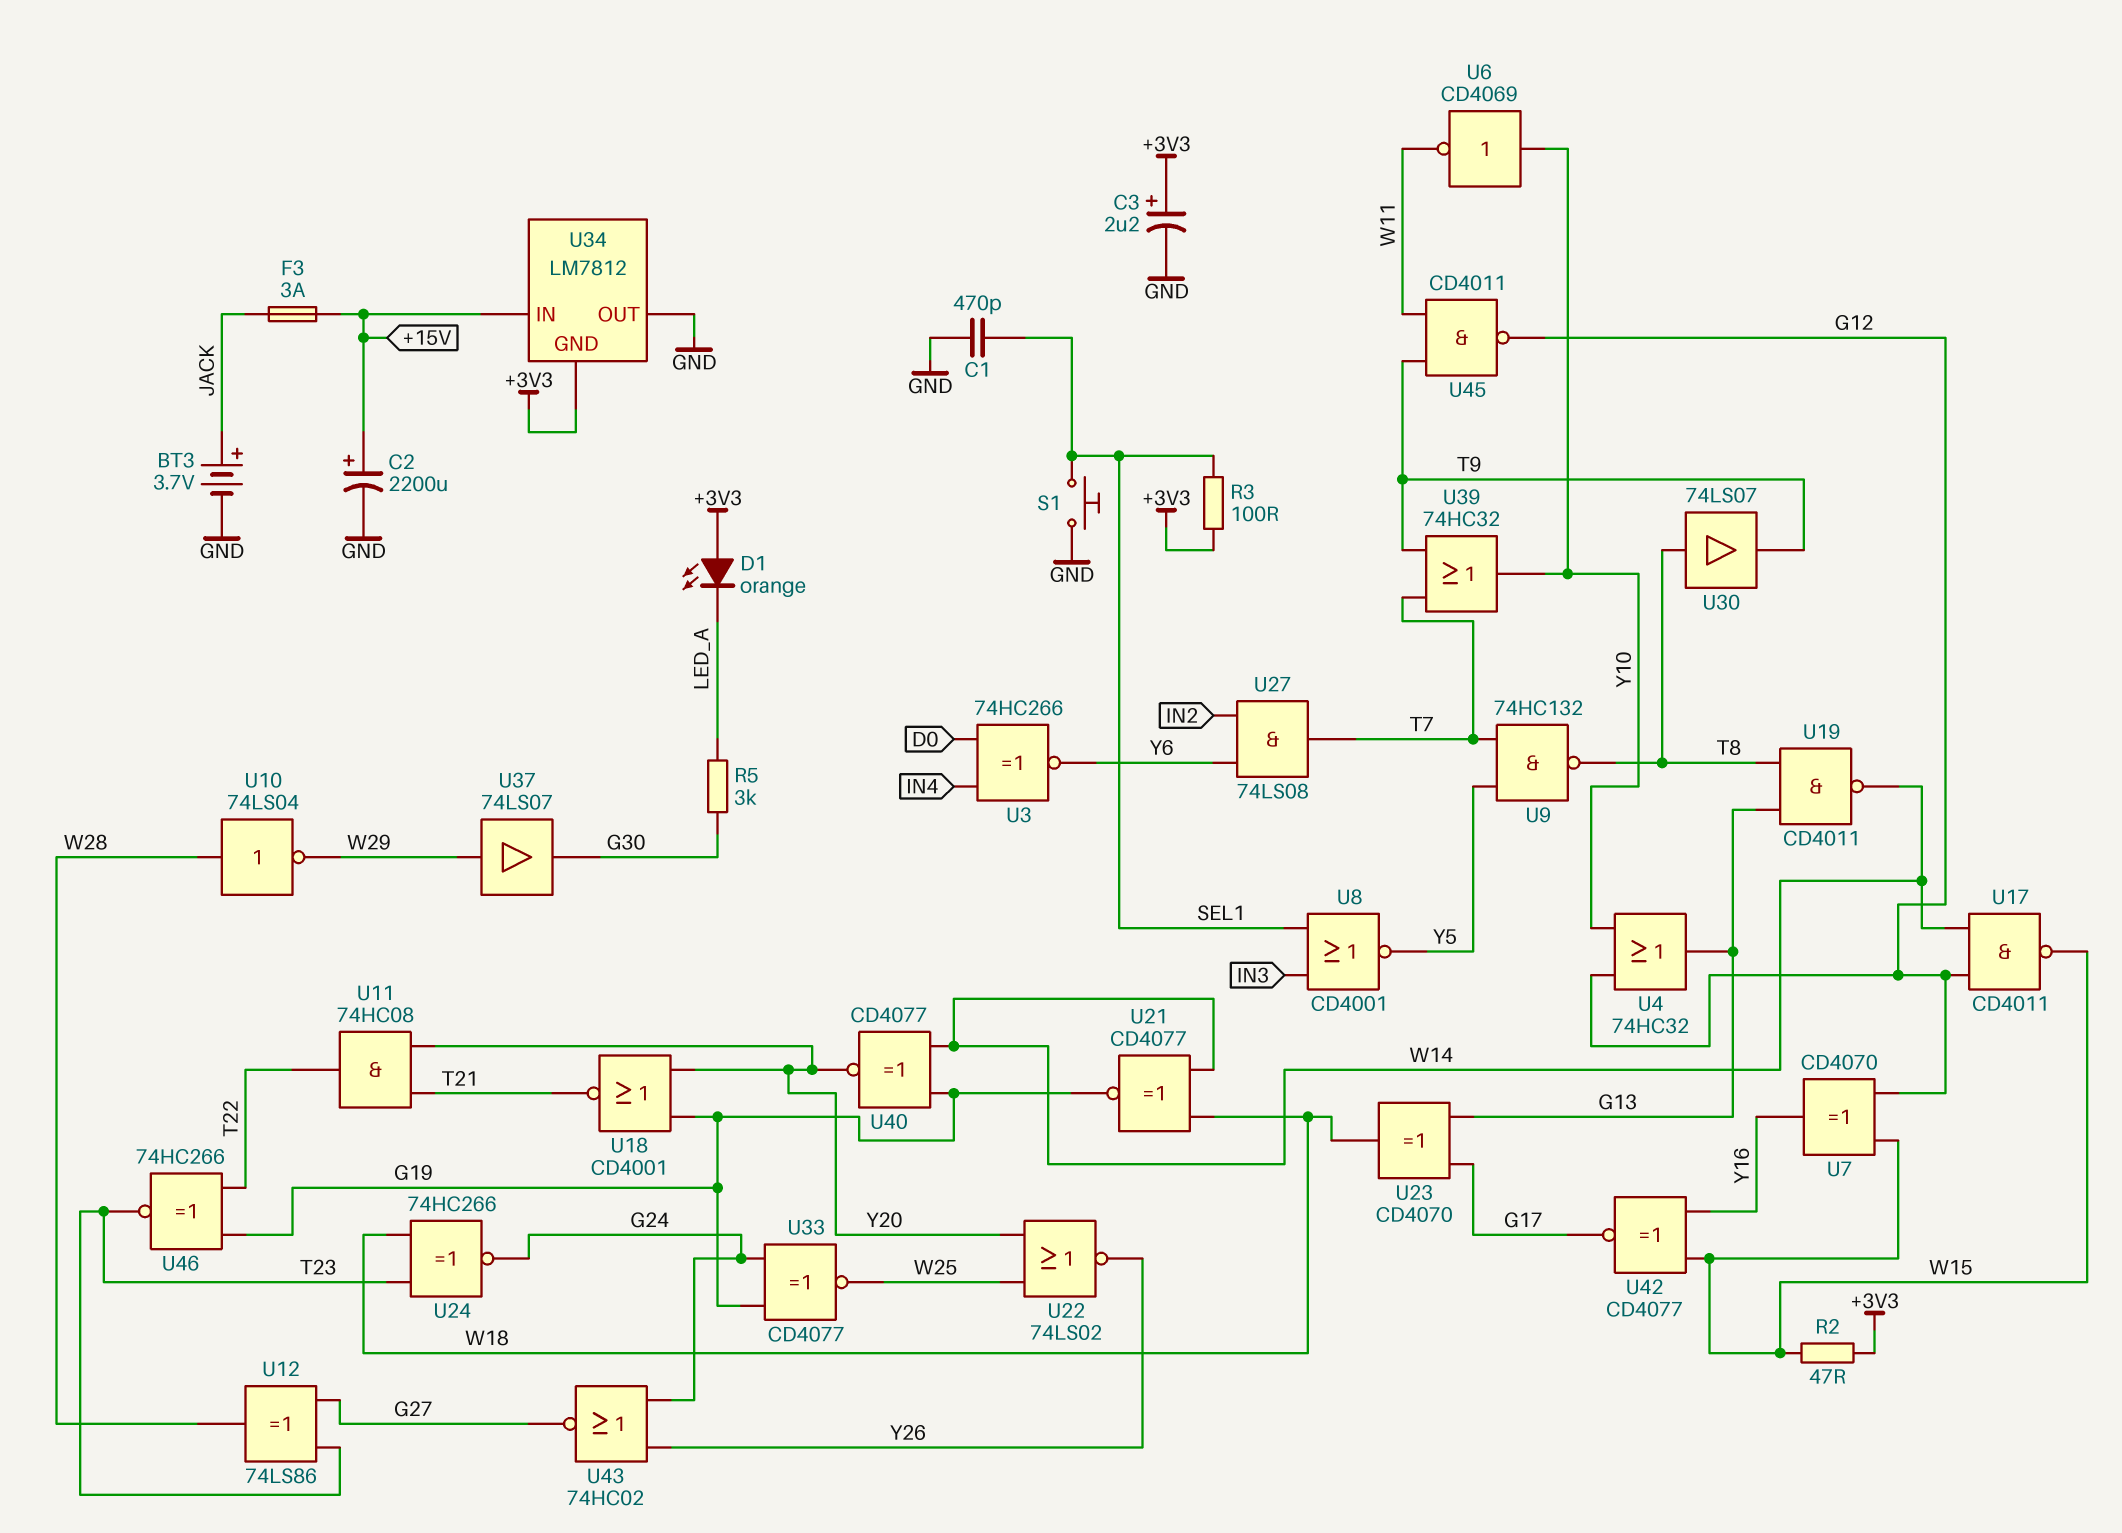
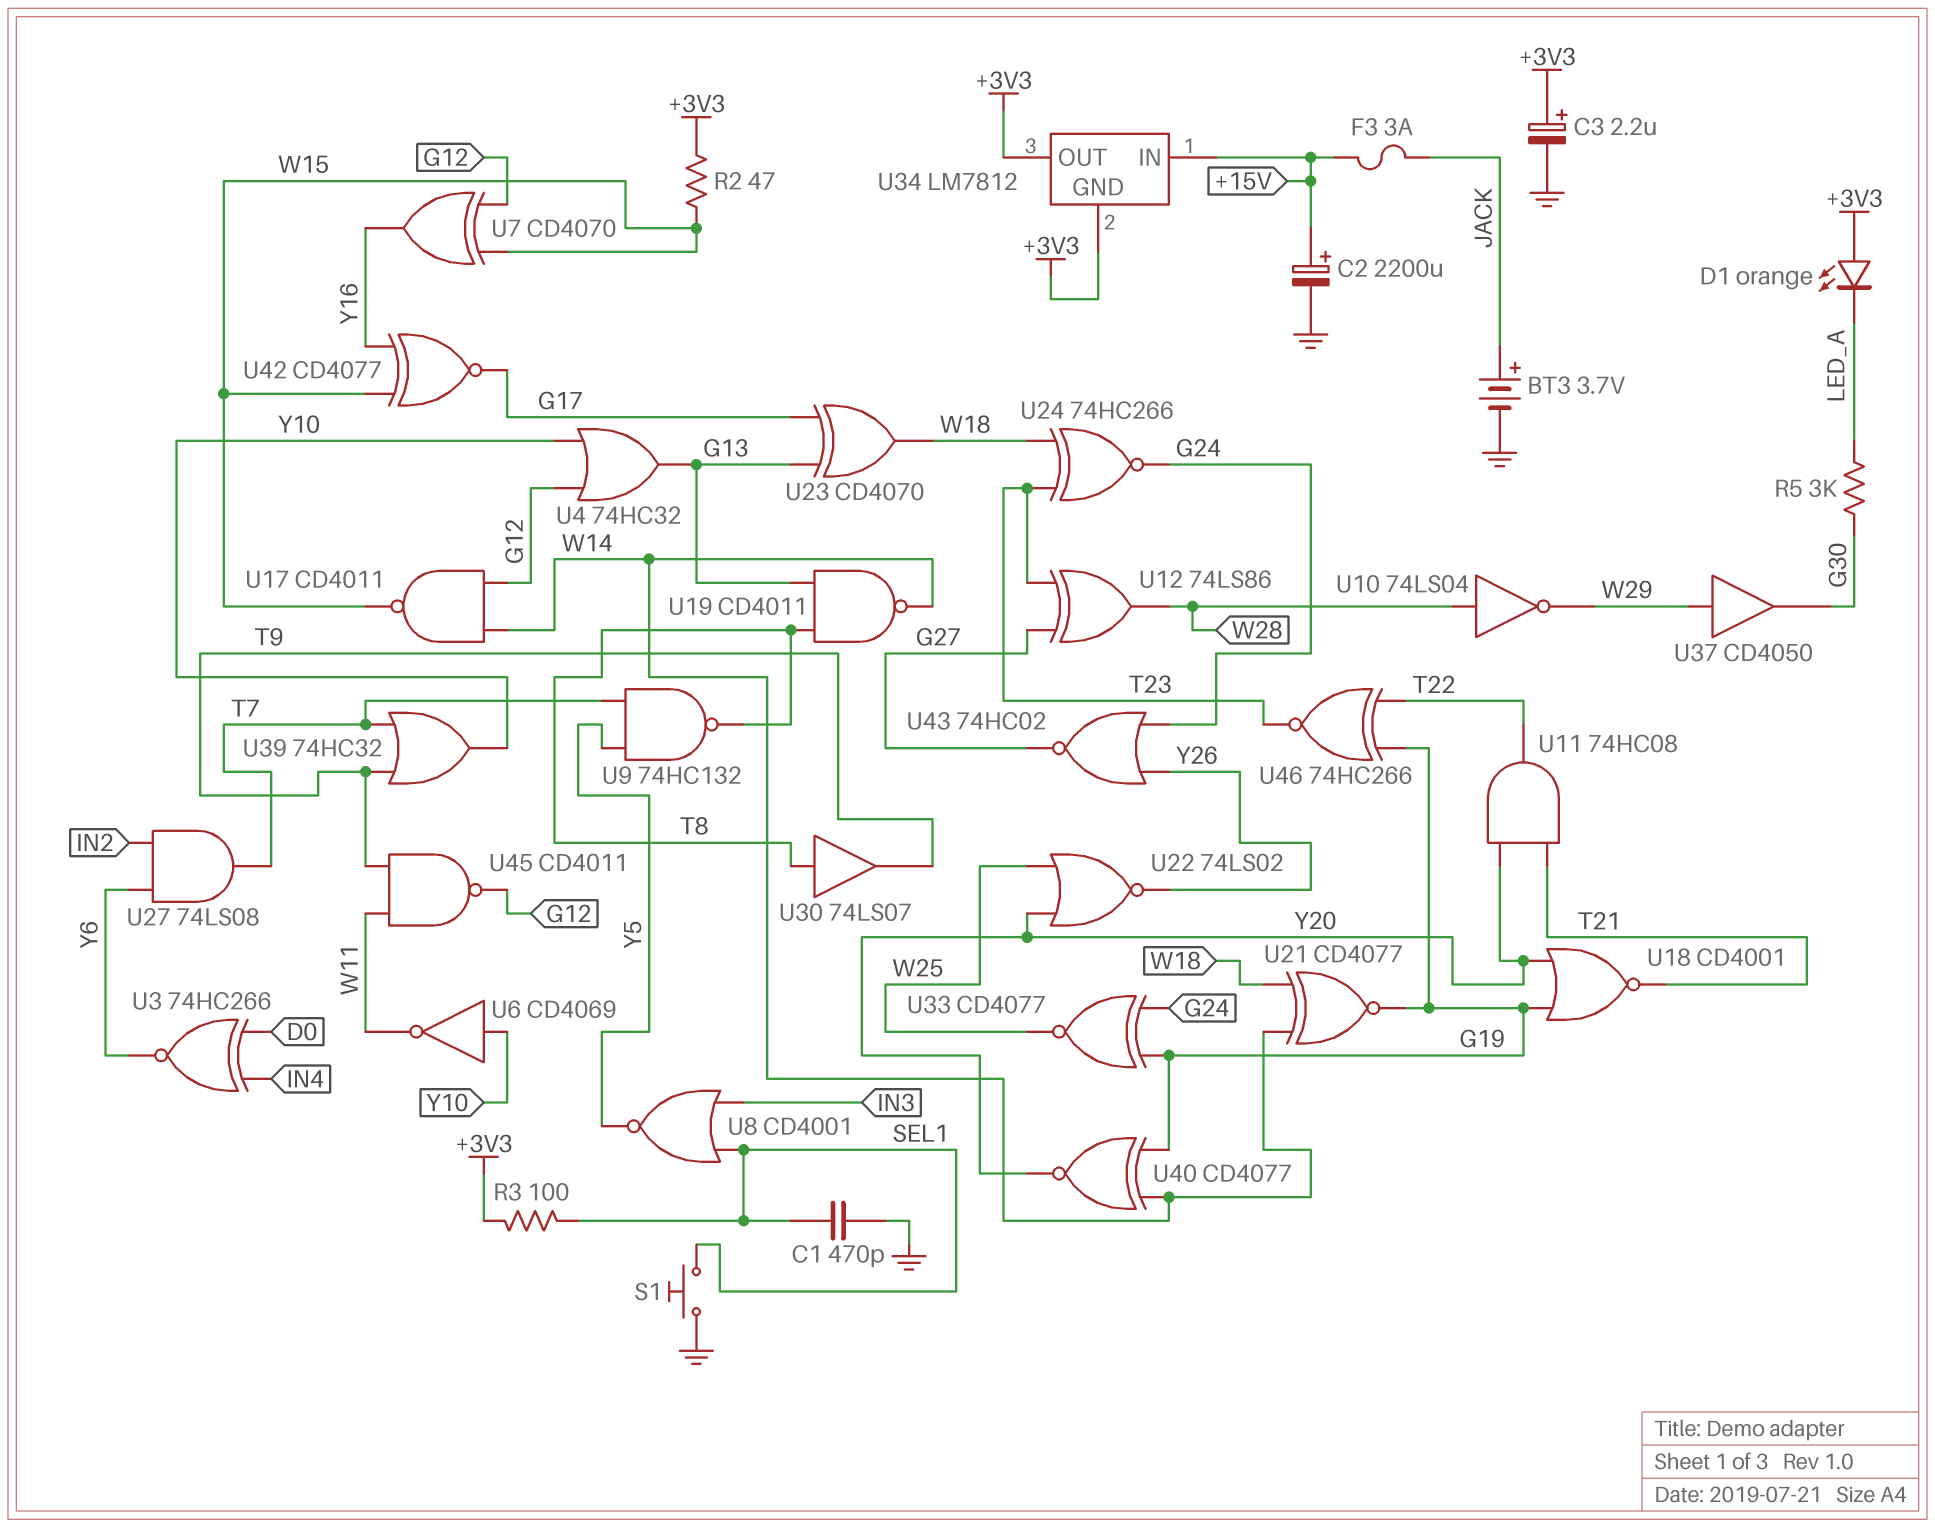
U34 pin OUT: GND -> +3V3
U37: buffer 74LS07 (in W29, out G30) -> buffer CD4050 (in W29, out G30)

